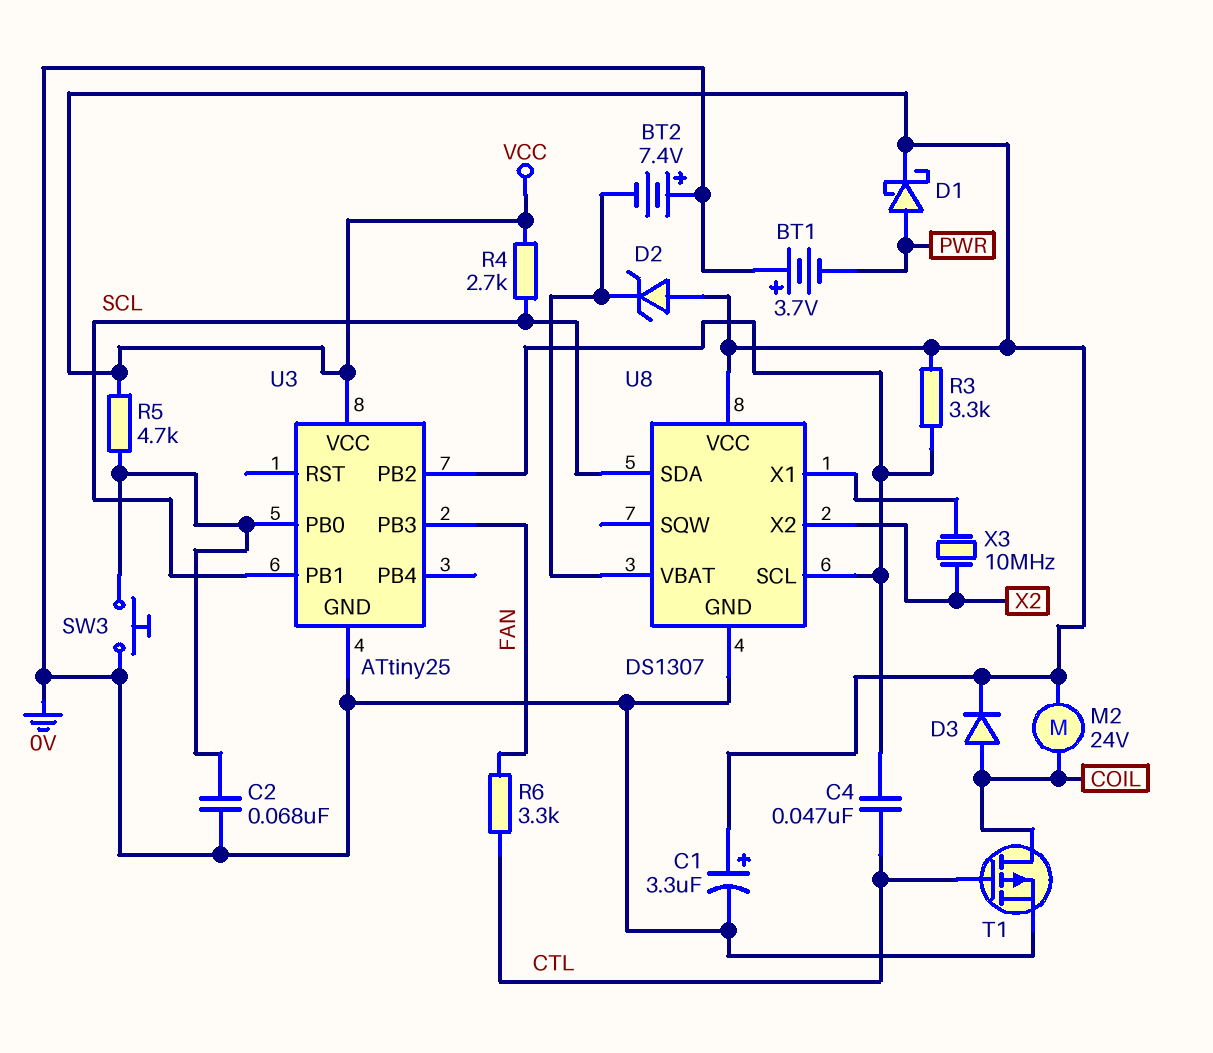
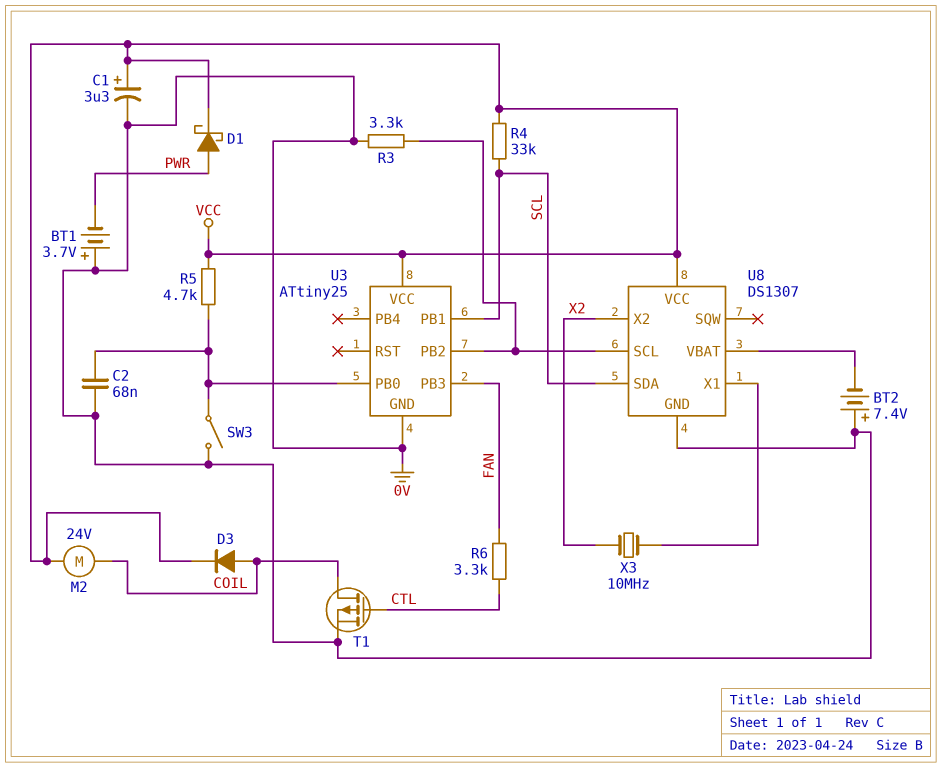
C4: 47nF (CTL, U3/PB2) -> none
D2: zener (A VCC, K U8/VBAT) -> none
R3: 3.3k (U3/PB2, VCC) -> 3.3k (0V, U3/PB2)
R4: 2.7k (SCL, VCC) -> 33k (SCL, VCC)
SW3: button (0V, U3/PB0) -> switch (0V, U3/PB0)

